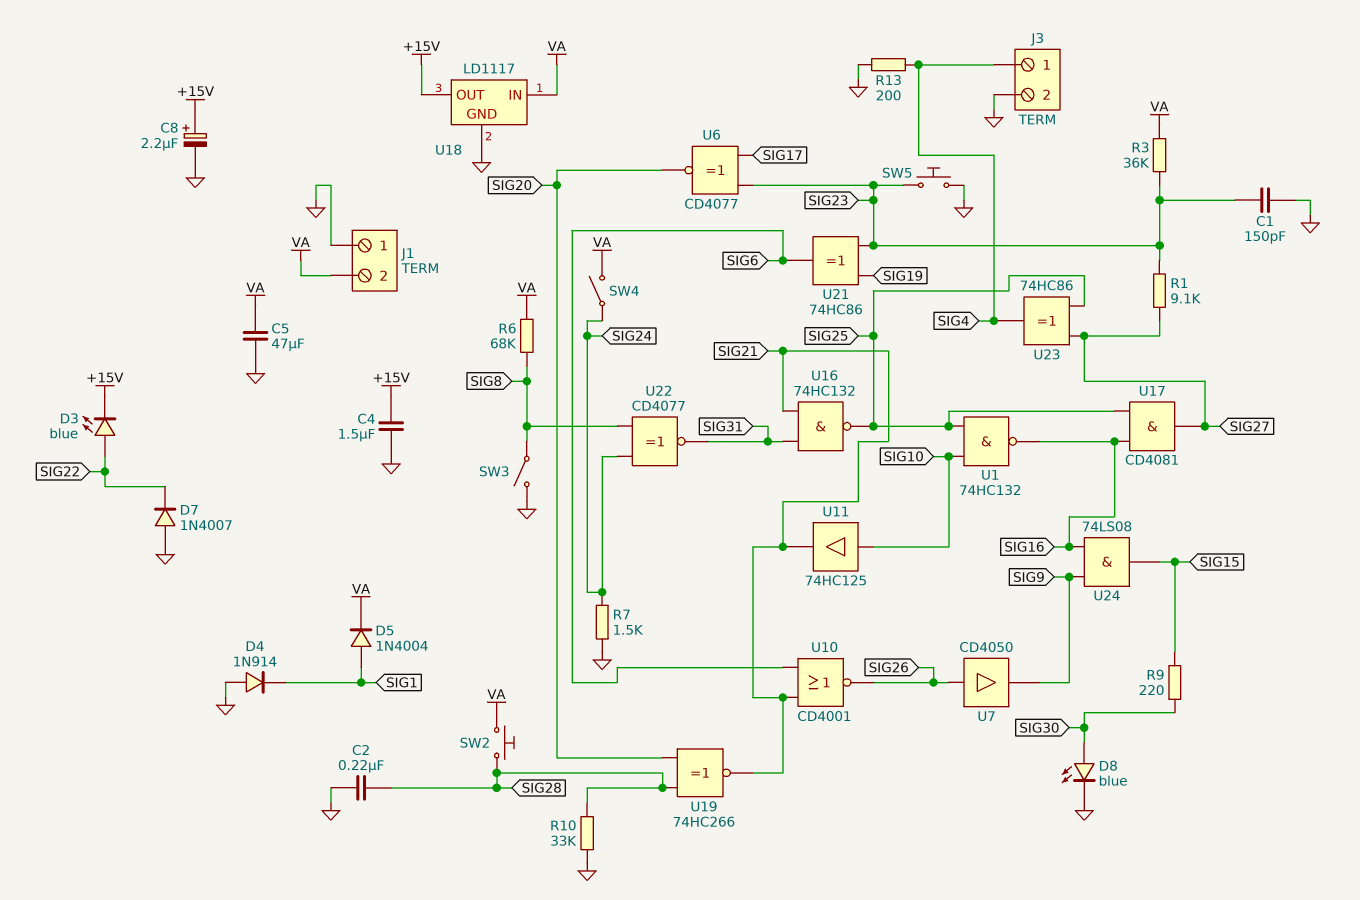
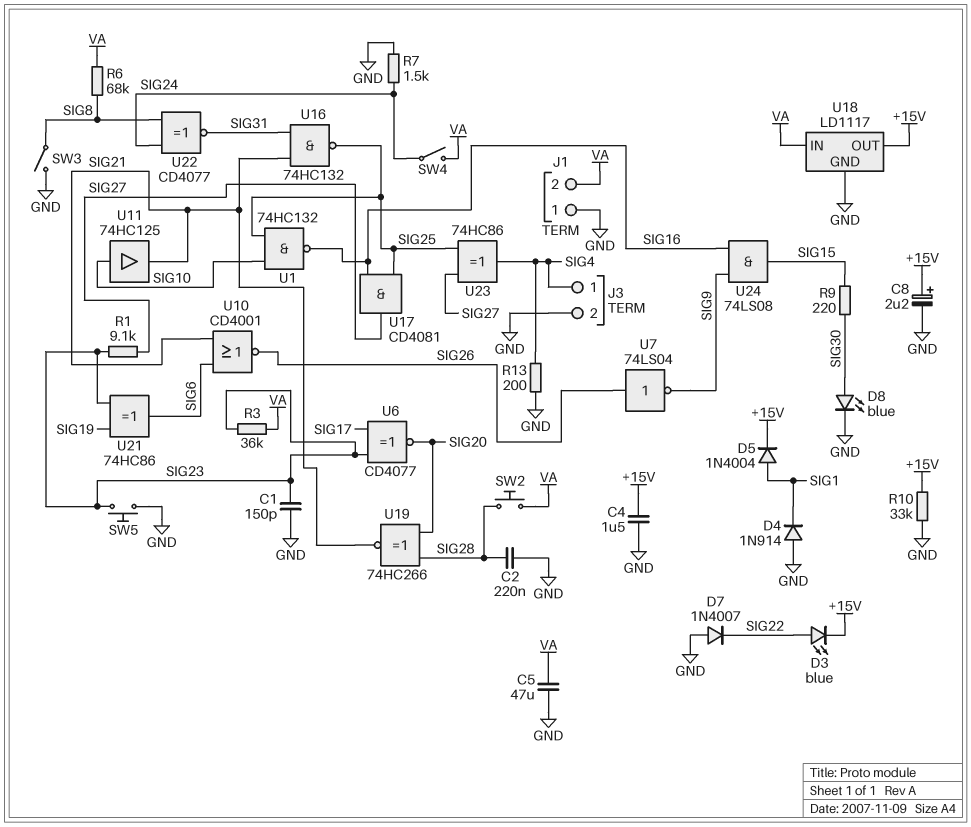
D5: diode 1N4004 (A SIG1, K VA) -> diode 1N4004 (A SIG1, K +15V)
R10: 33k (GND, SIG28) -> 33k (+15V, GND)
U7: buffer CD4050 (in SIG26, out SIG9) -> NOT 74LS04 (in SIG26, out SIG9)

